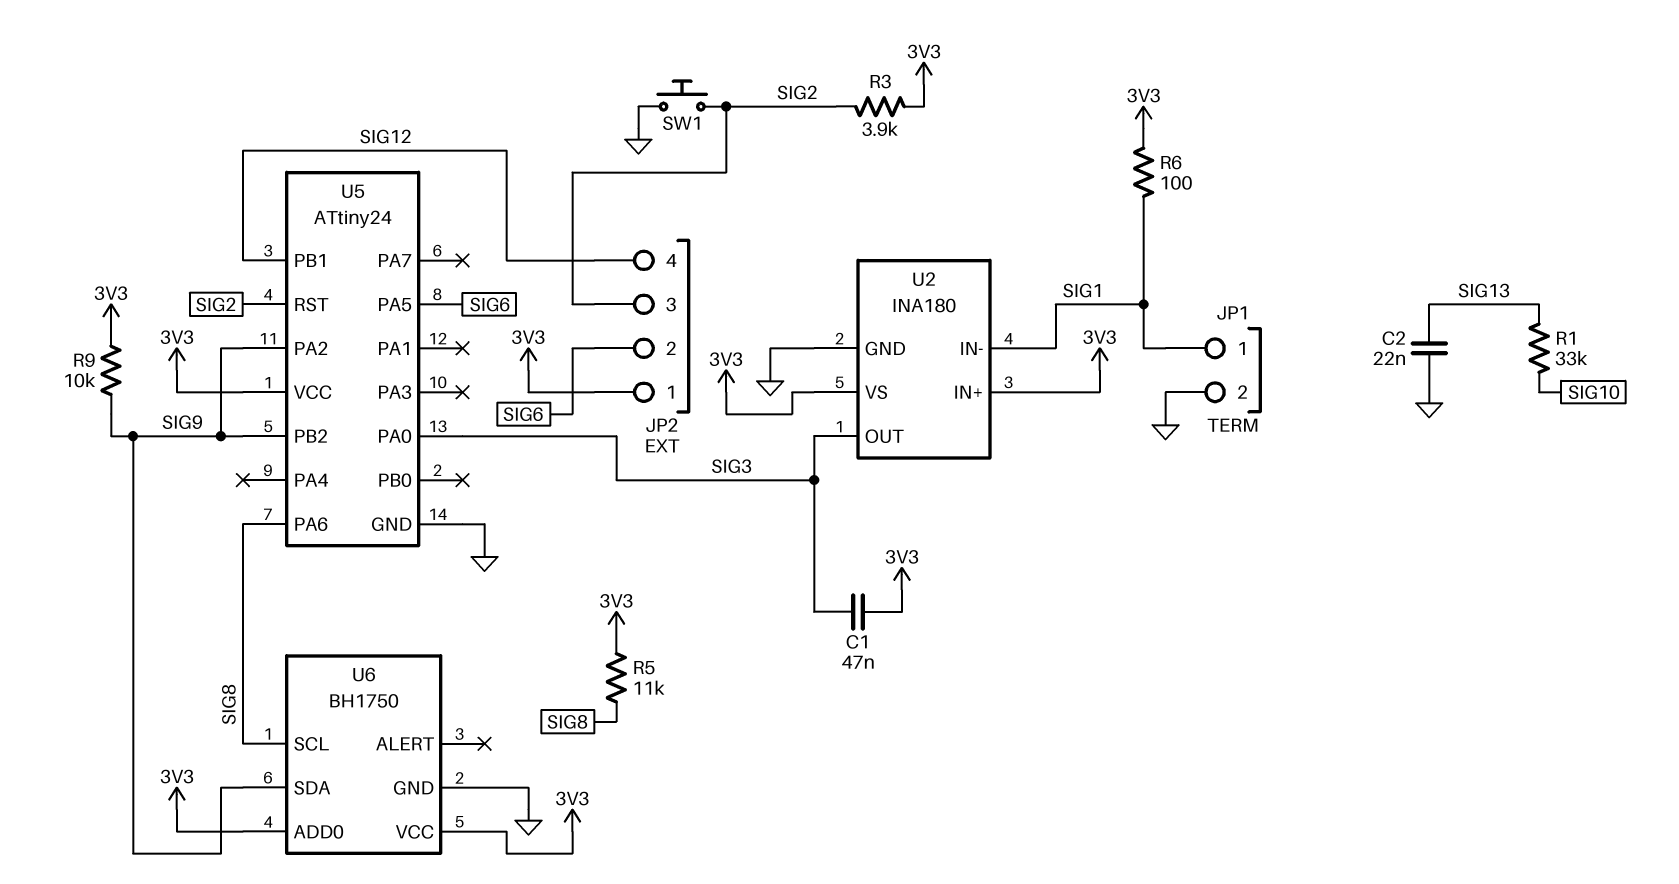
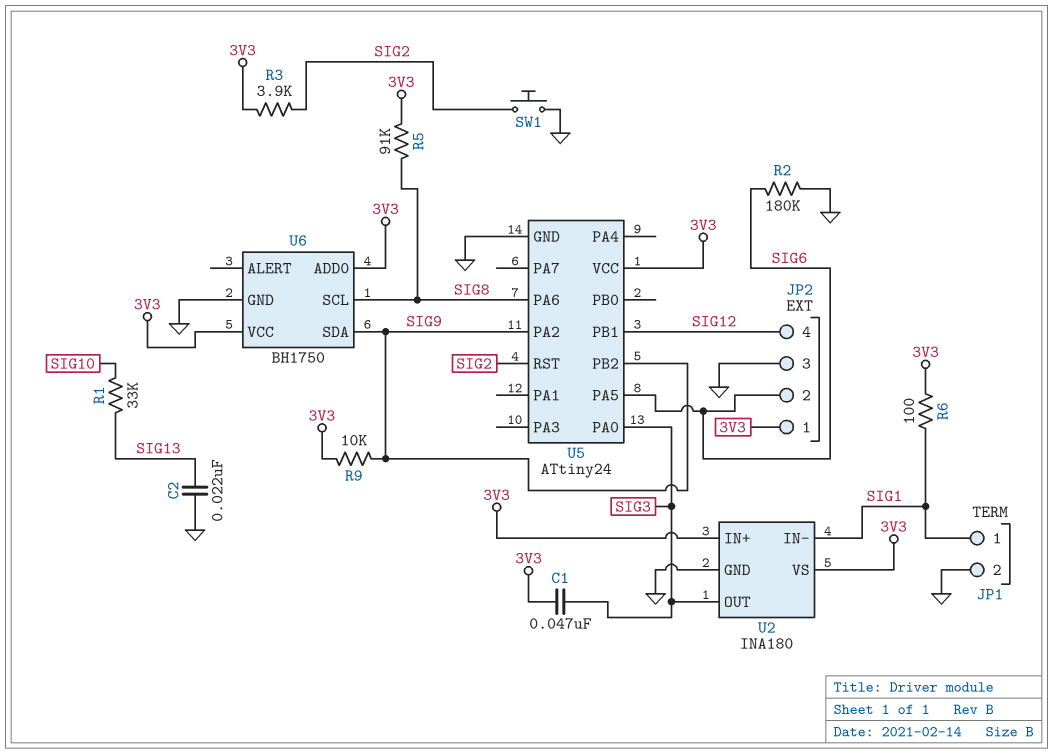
JP2 pin 3: SIG2 -> GND
R2: none -> 180k (GND, SIG6)
R5: 11k (3V3, SIG8) -> 91k (3V3, SIG8)

